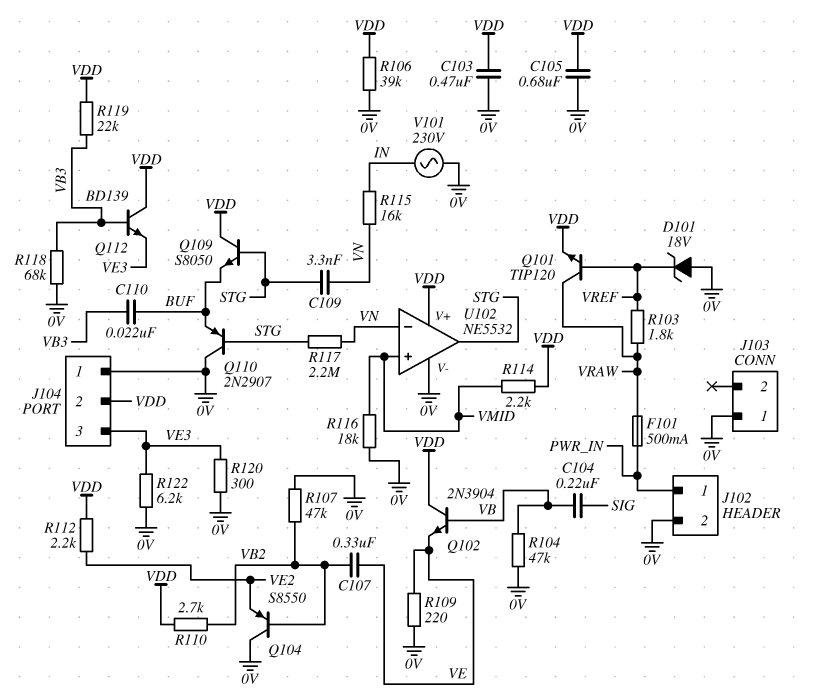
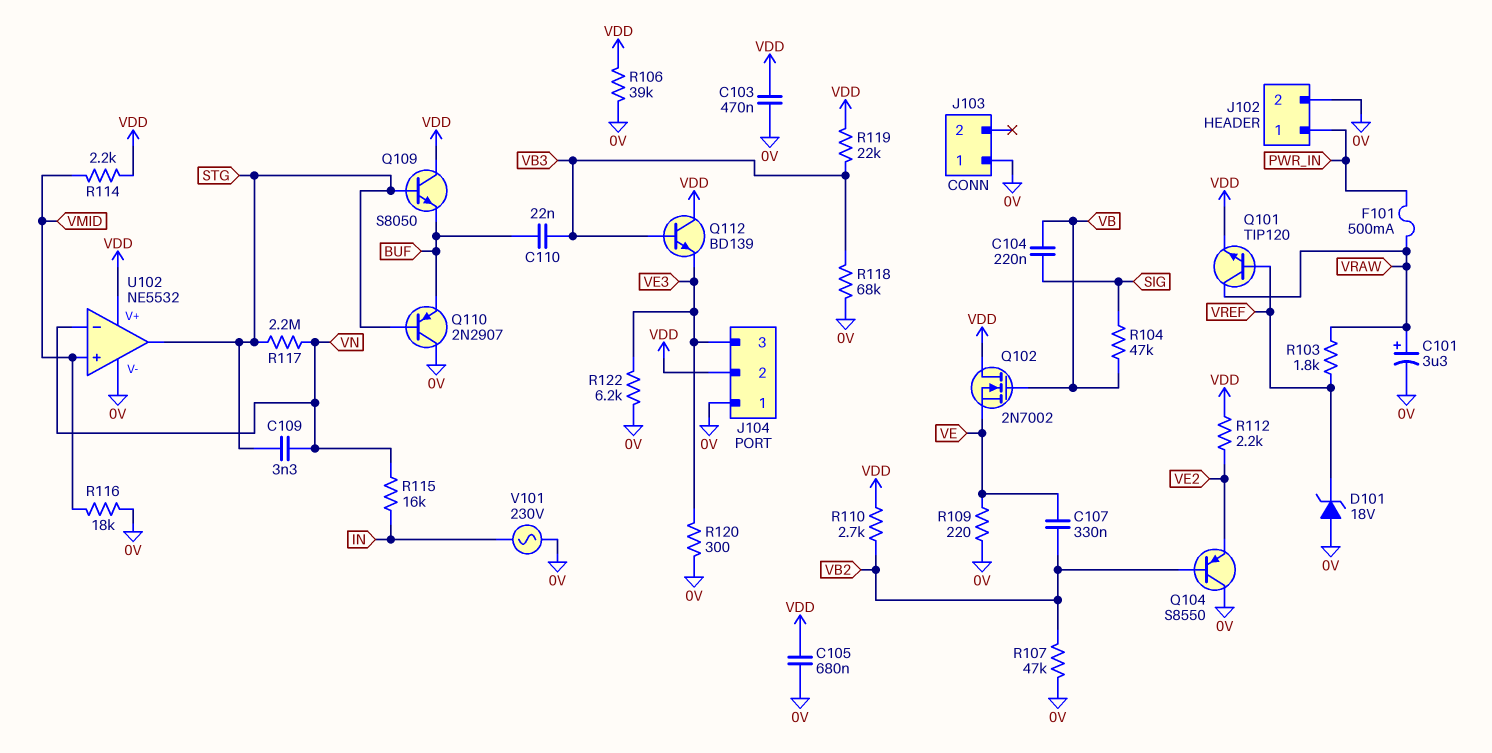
C101: none -> 3.3uF (plus VRAW, minus 0V)
Q102: NPN 2N3904 (B VB, C VDD, E VE) -> NMOS 2N7002 (G VB, D VDD, S VE)
R104: 47k (0V, VB) -> 47k (SIG, VB)

